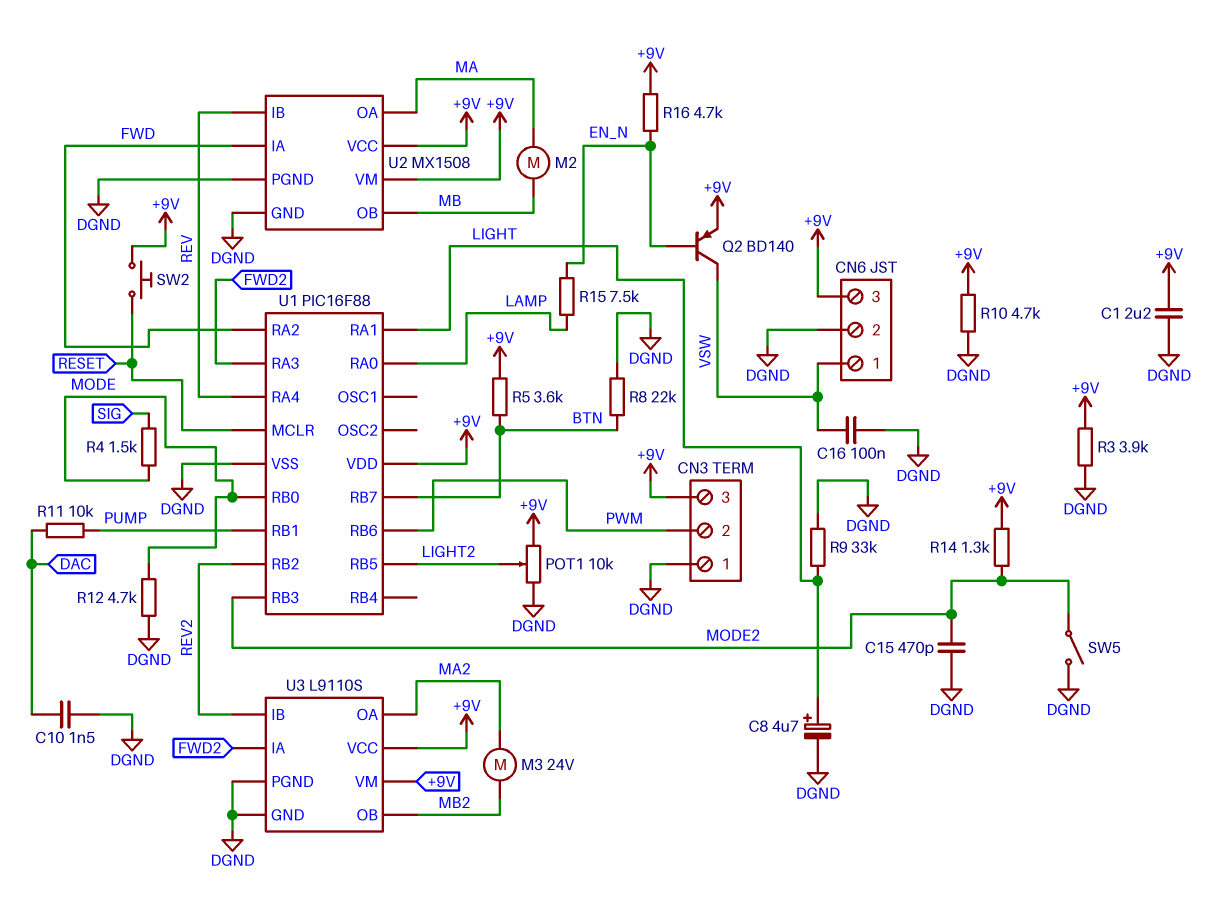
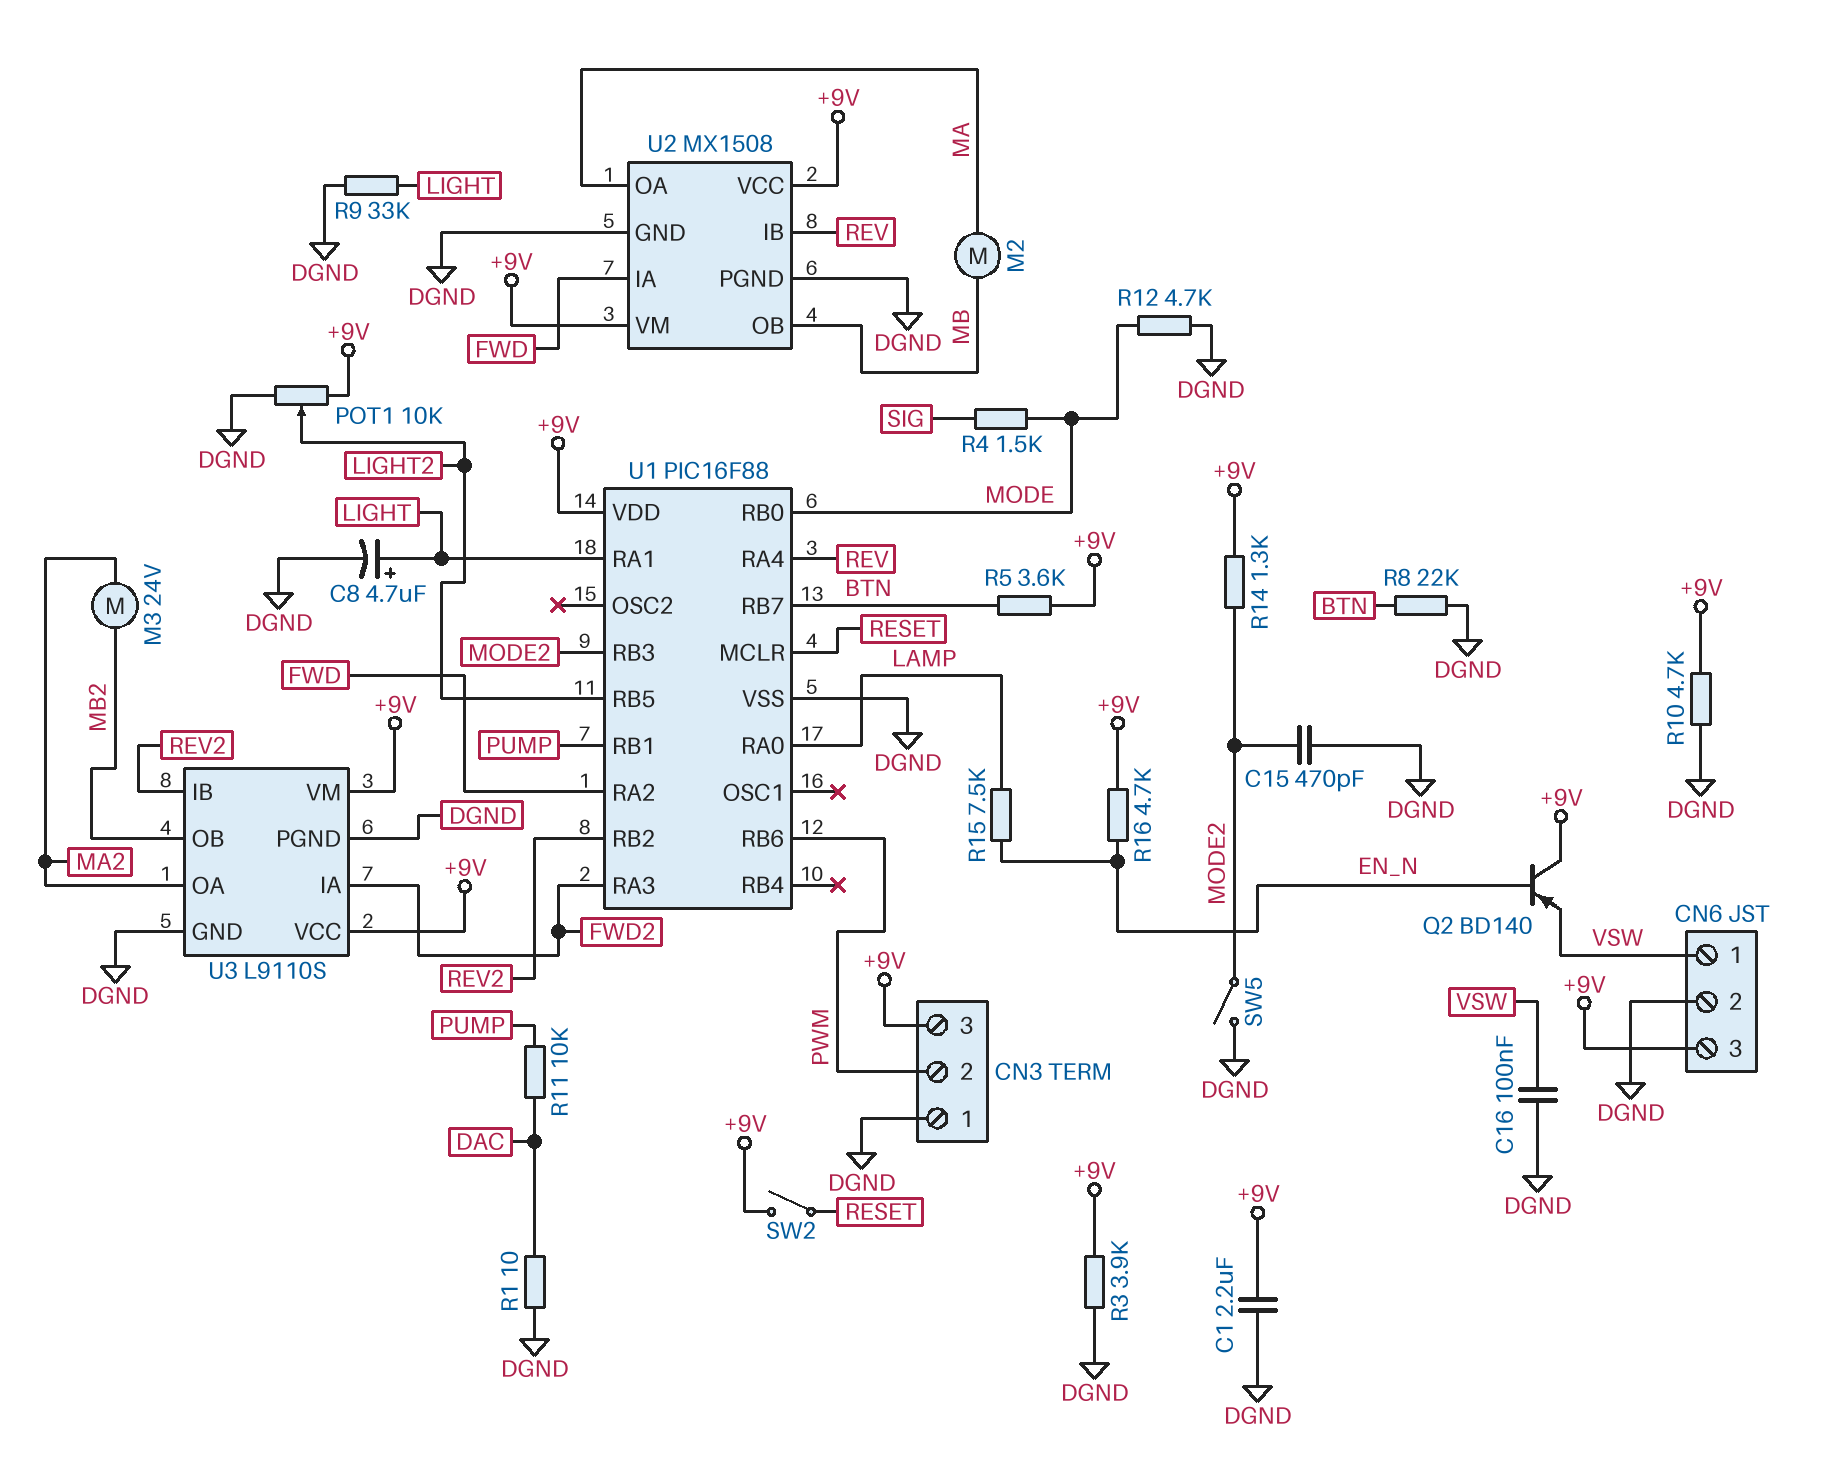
C10: 1.5nF (DAC, DGND) -> none
Q2: PNP BD140 (B EN_N, C VSW, E +9V) -> PNP BD140 (B EN_N, C +9V, E VSW)
R1: none -> 10 (DAC, DGND)
SW2: button (+9V, RESET) -> switch (+9V, RESET)

